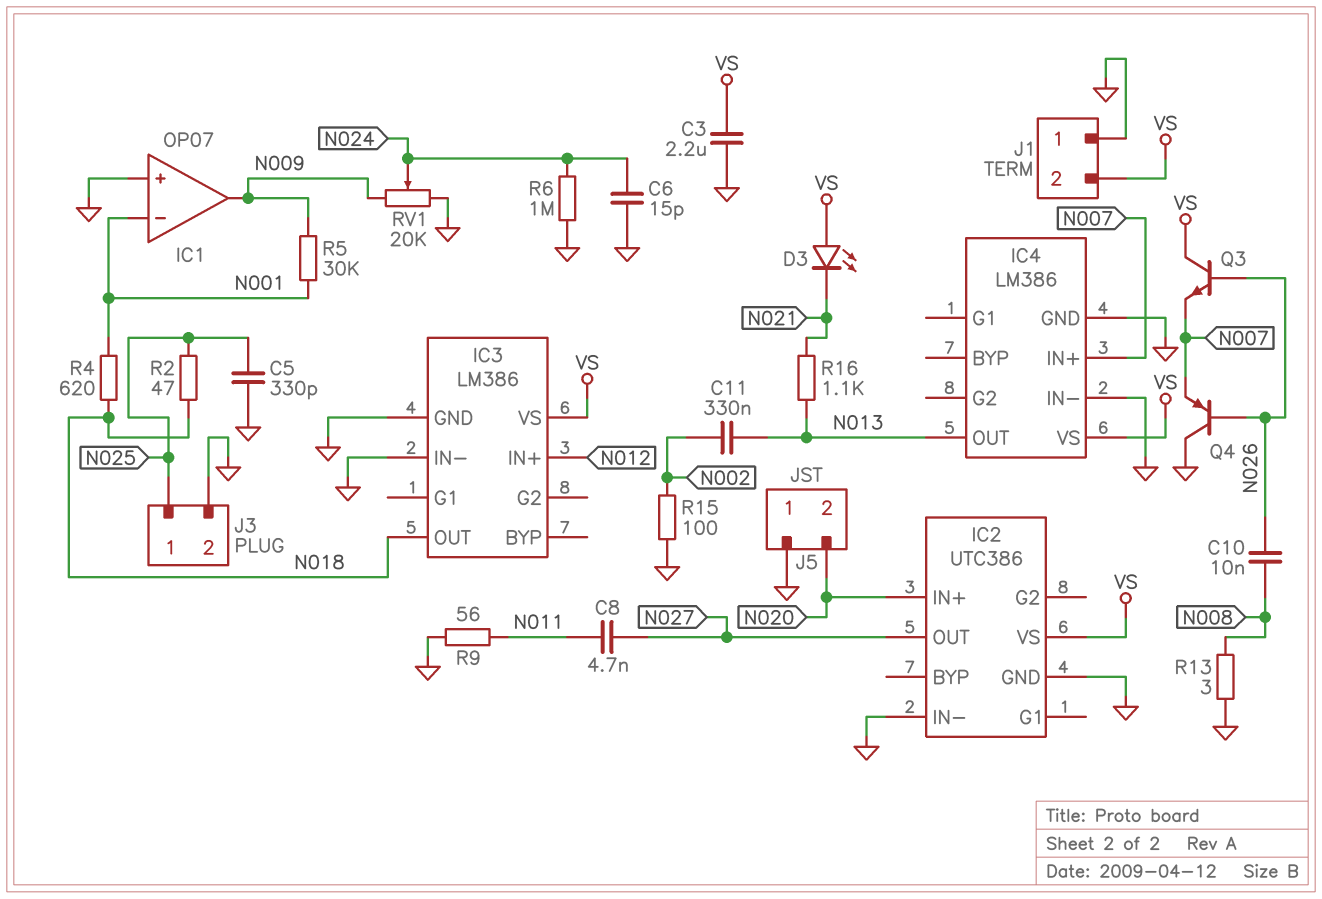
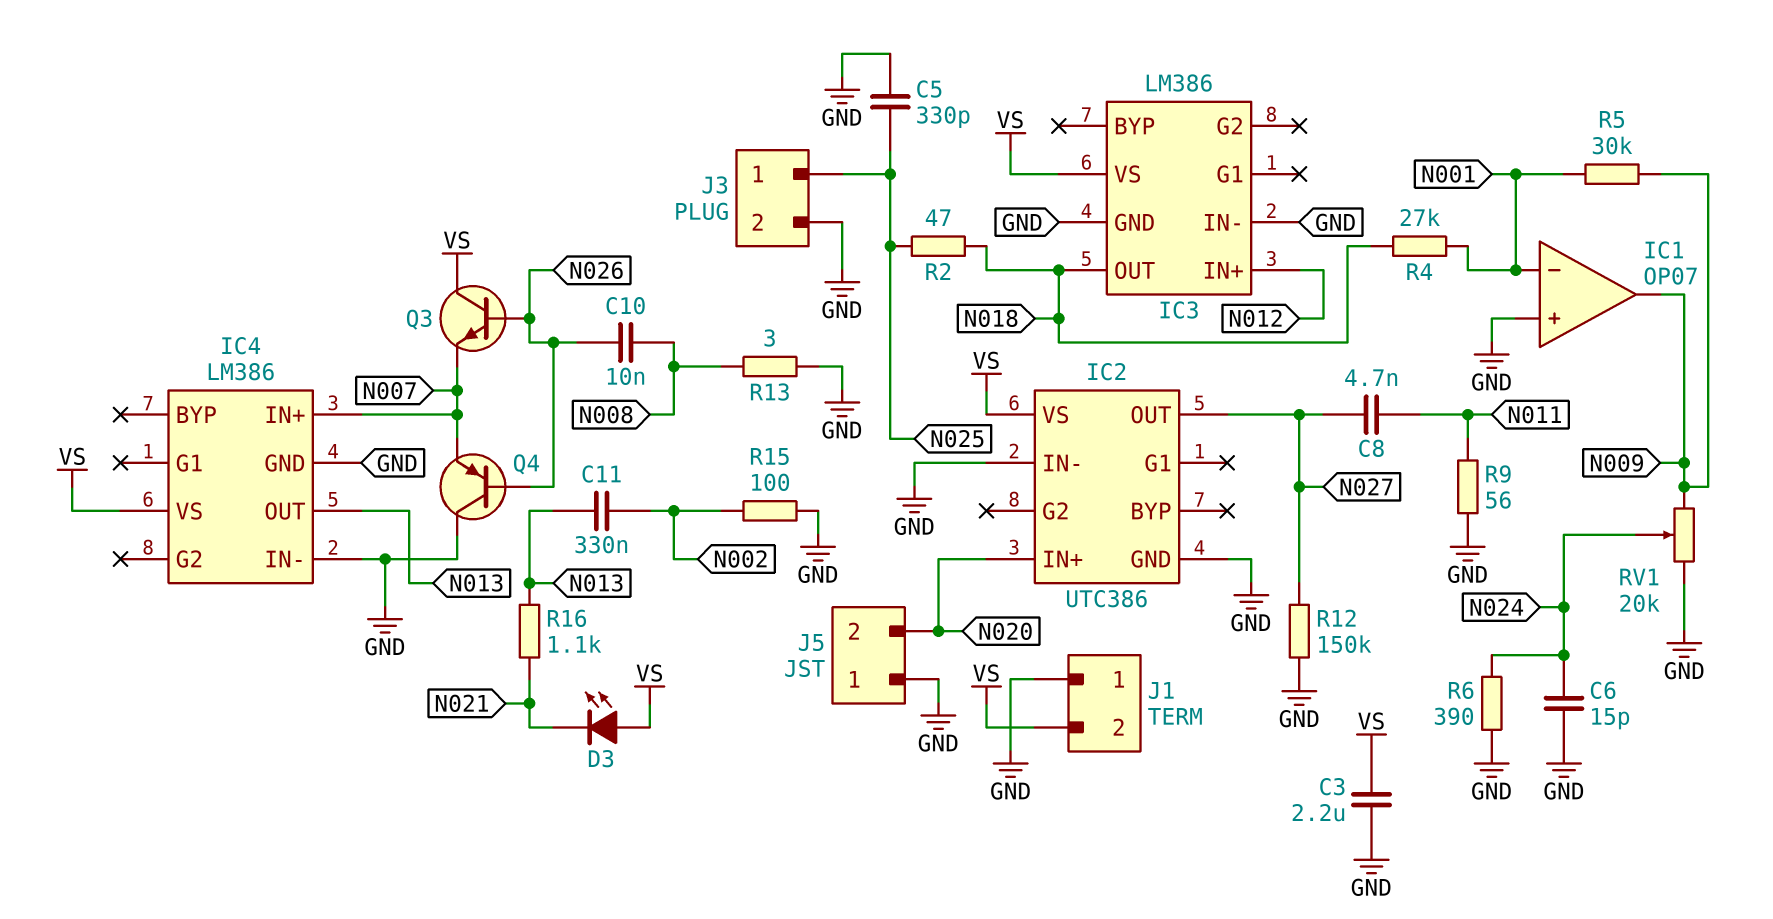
R4: 620 (N001, N018) -> 27k (N001, N018)
R6: 1M (GND, N024) -> 390 (GND, N024)
R12: none -> 150k (GND, N027)

